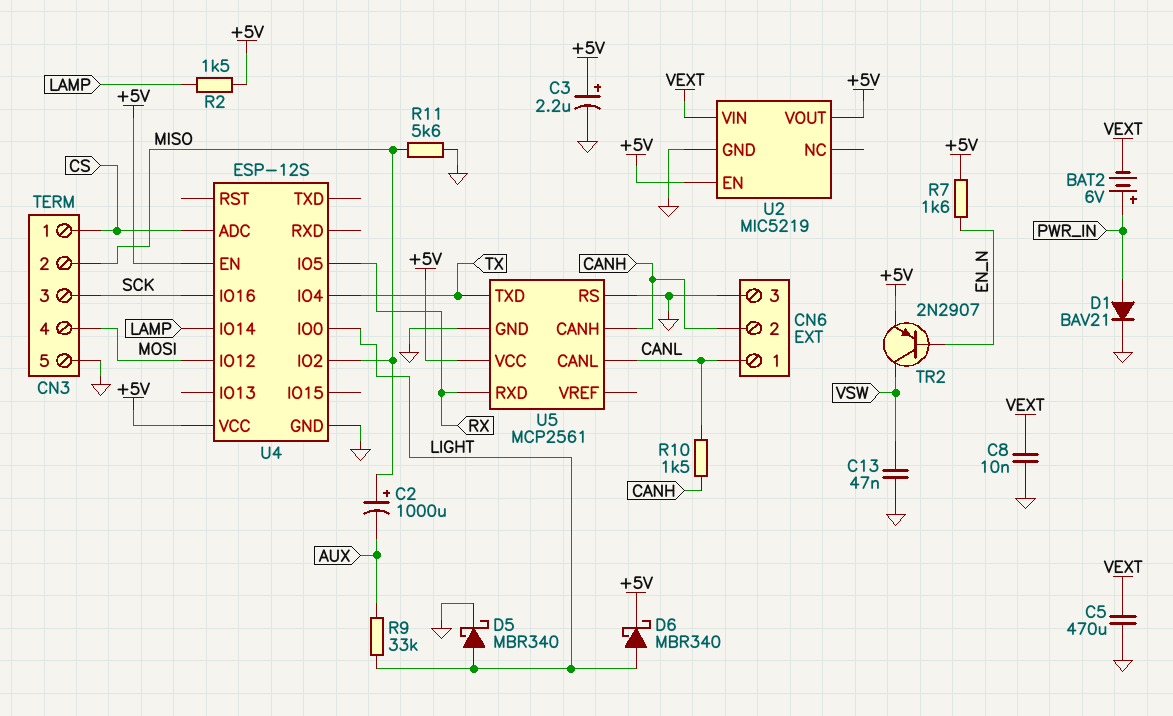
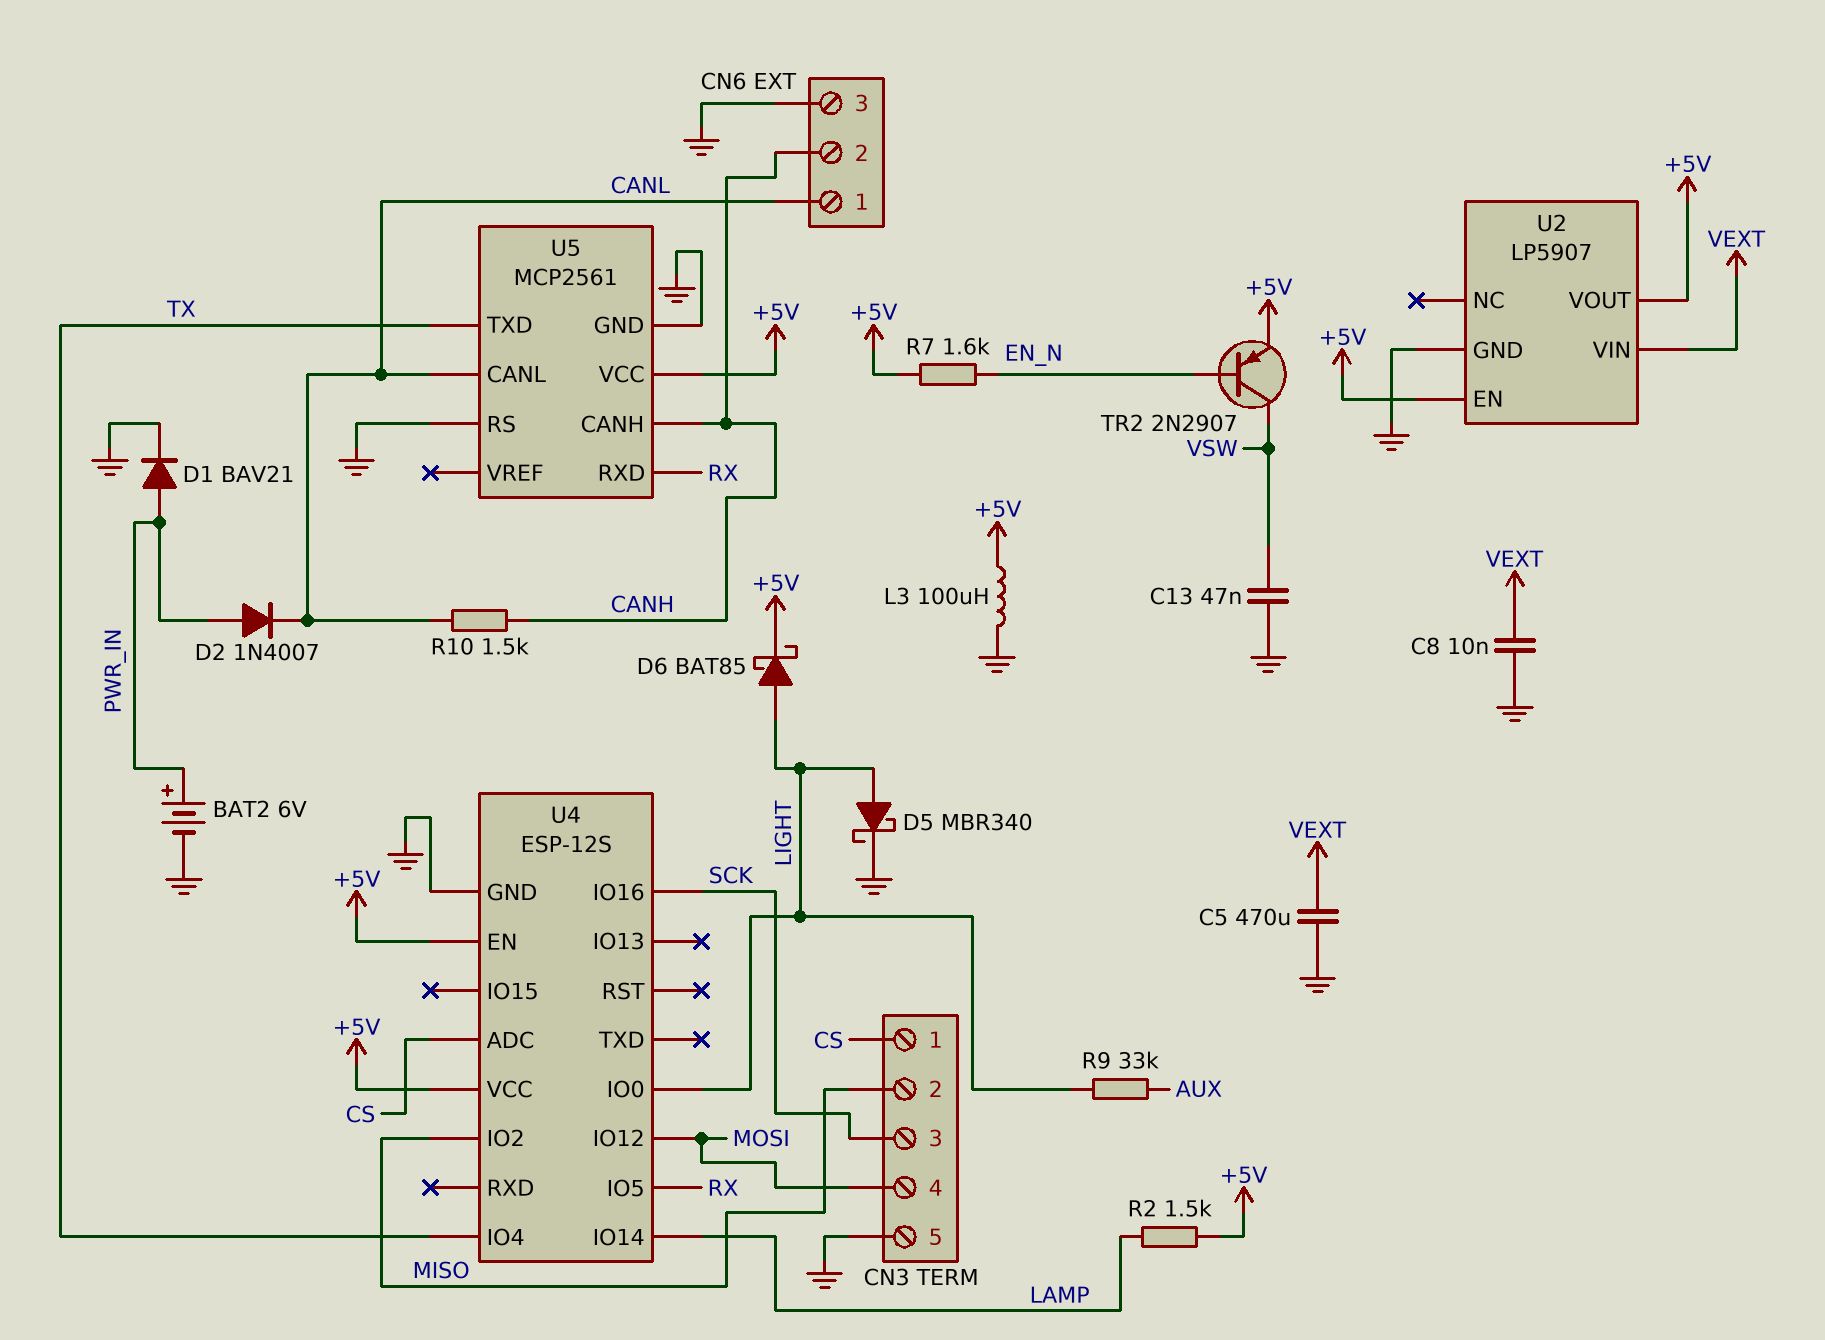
BAT2: 6V (plus PWR_IN, minus VEXT) -> 6V (plus PWR_IN, minus GND)
C2: 1000uF (plus MISO, minus AUX) -> none
C3: 2.2uF (plus +5V, minus GND) -> none
D2: none -> diode 1N4007 (A PWR_IN, K CANL)
D6: schottky MBR340 (A LIGHT, K +5V) -> schottky BAT85 (A LIGHT, K +5V)
L3: none -> 100uH (+5V, GND)
R11: 5.6k (GND, MISO) -> none
U2: MIC5219 -> LP5907

